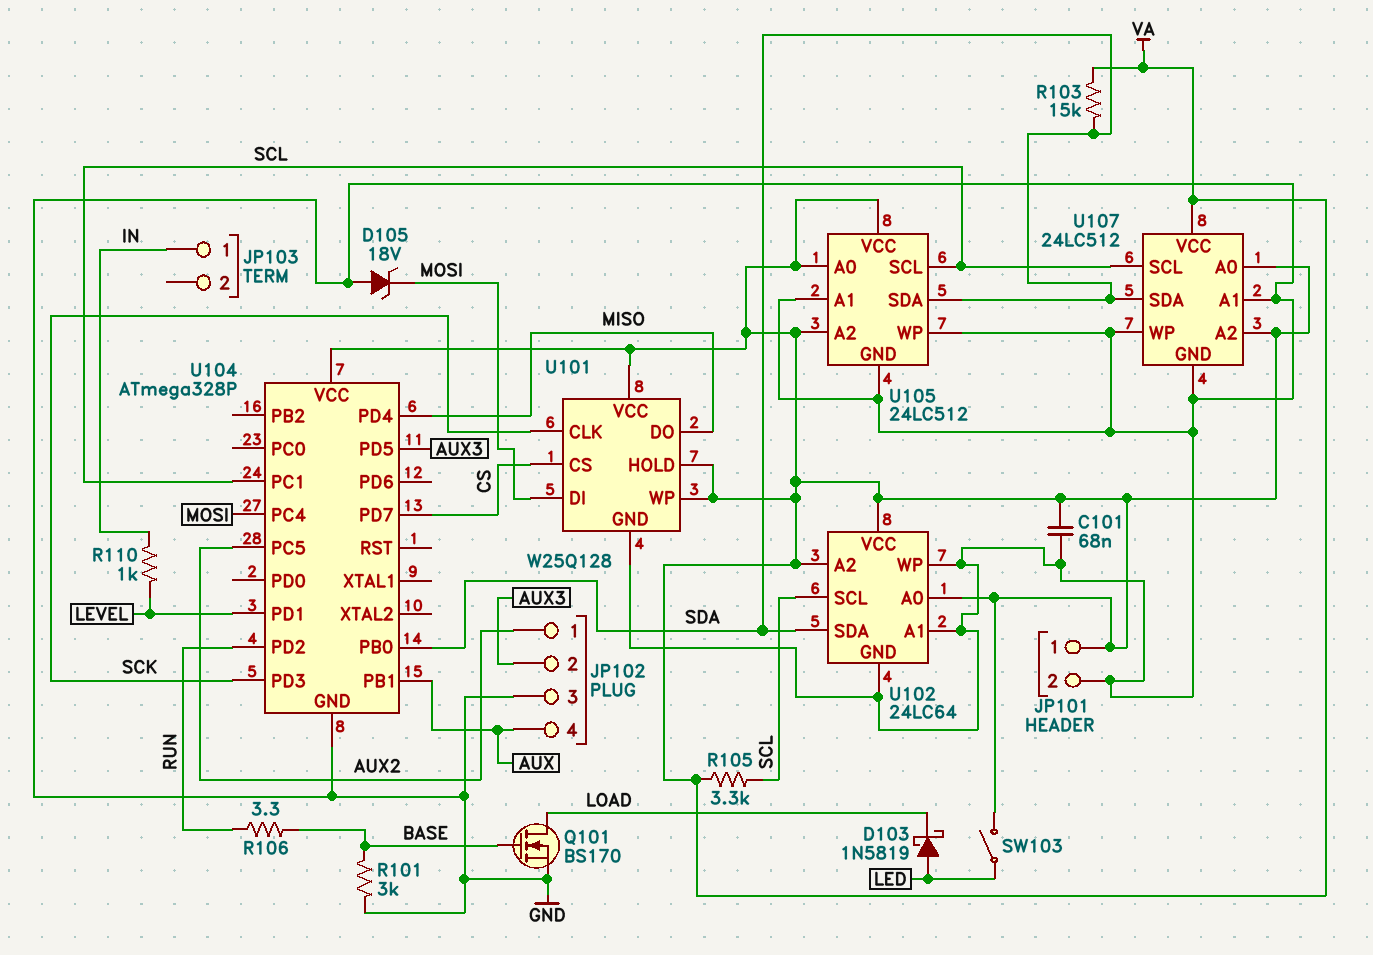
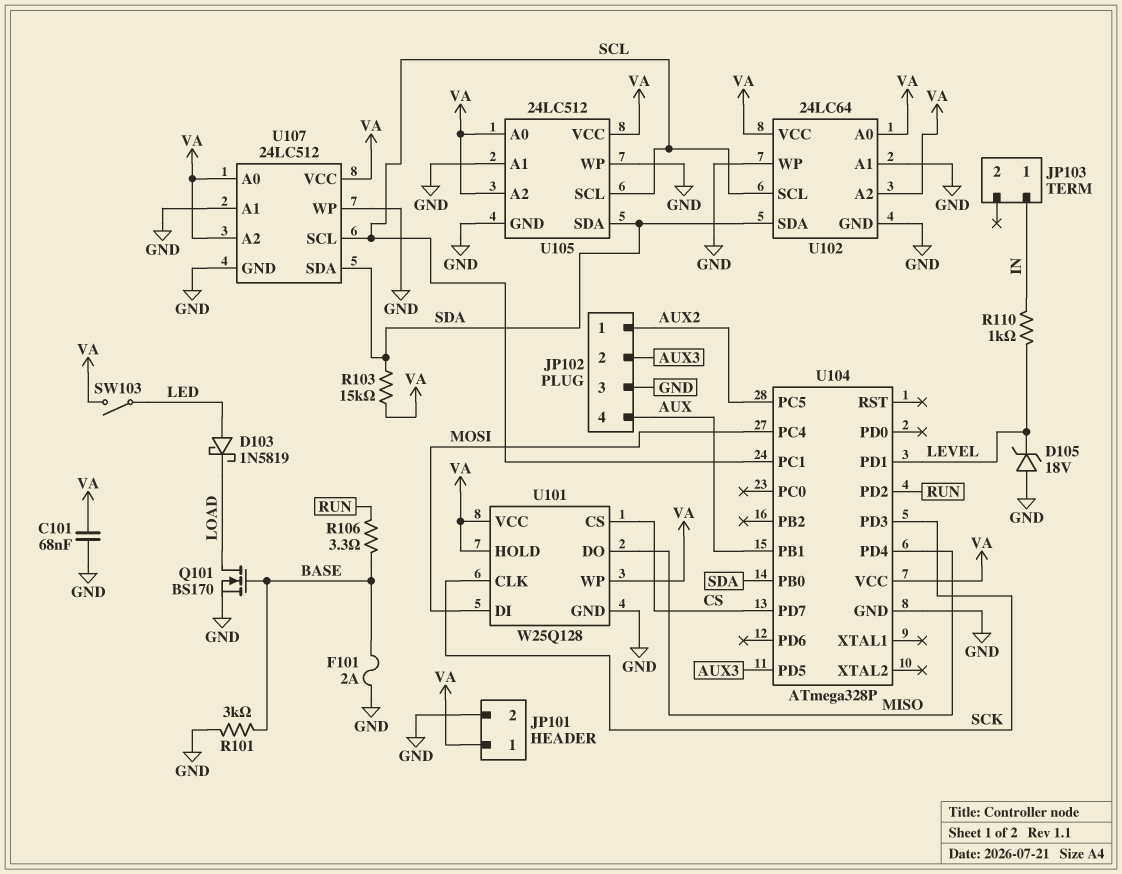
D105: zener 18V (A GND, K MOSI) -> zener 18V (A GND, K LEVEL)
F101: none -> 2A (BASE, GND)
R105: 3.3k (SCL, VA) -> none

